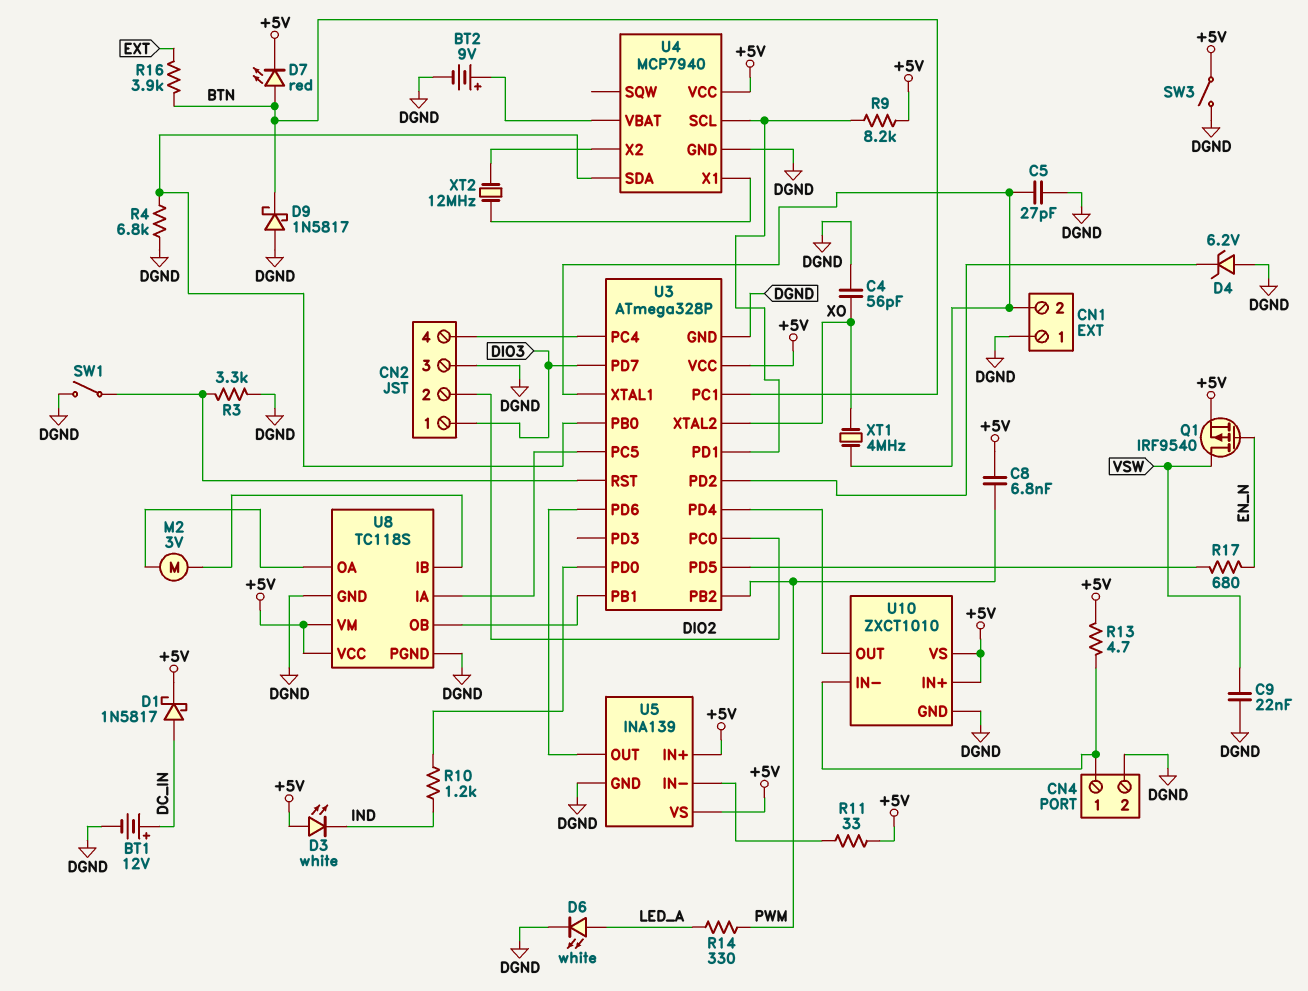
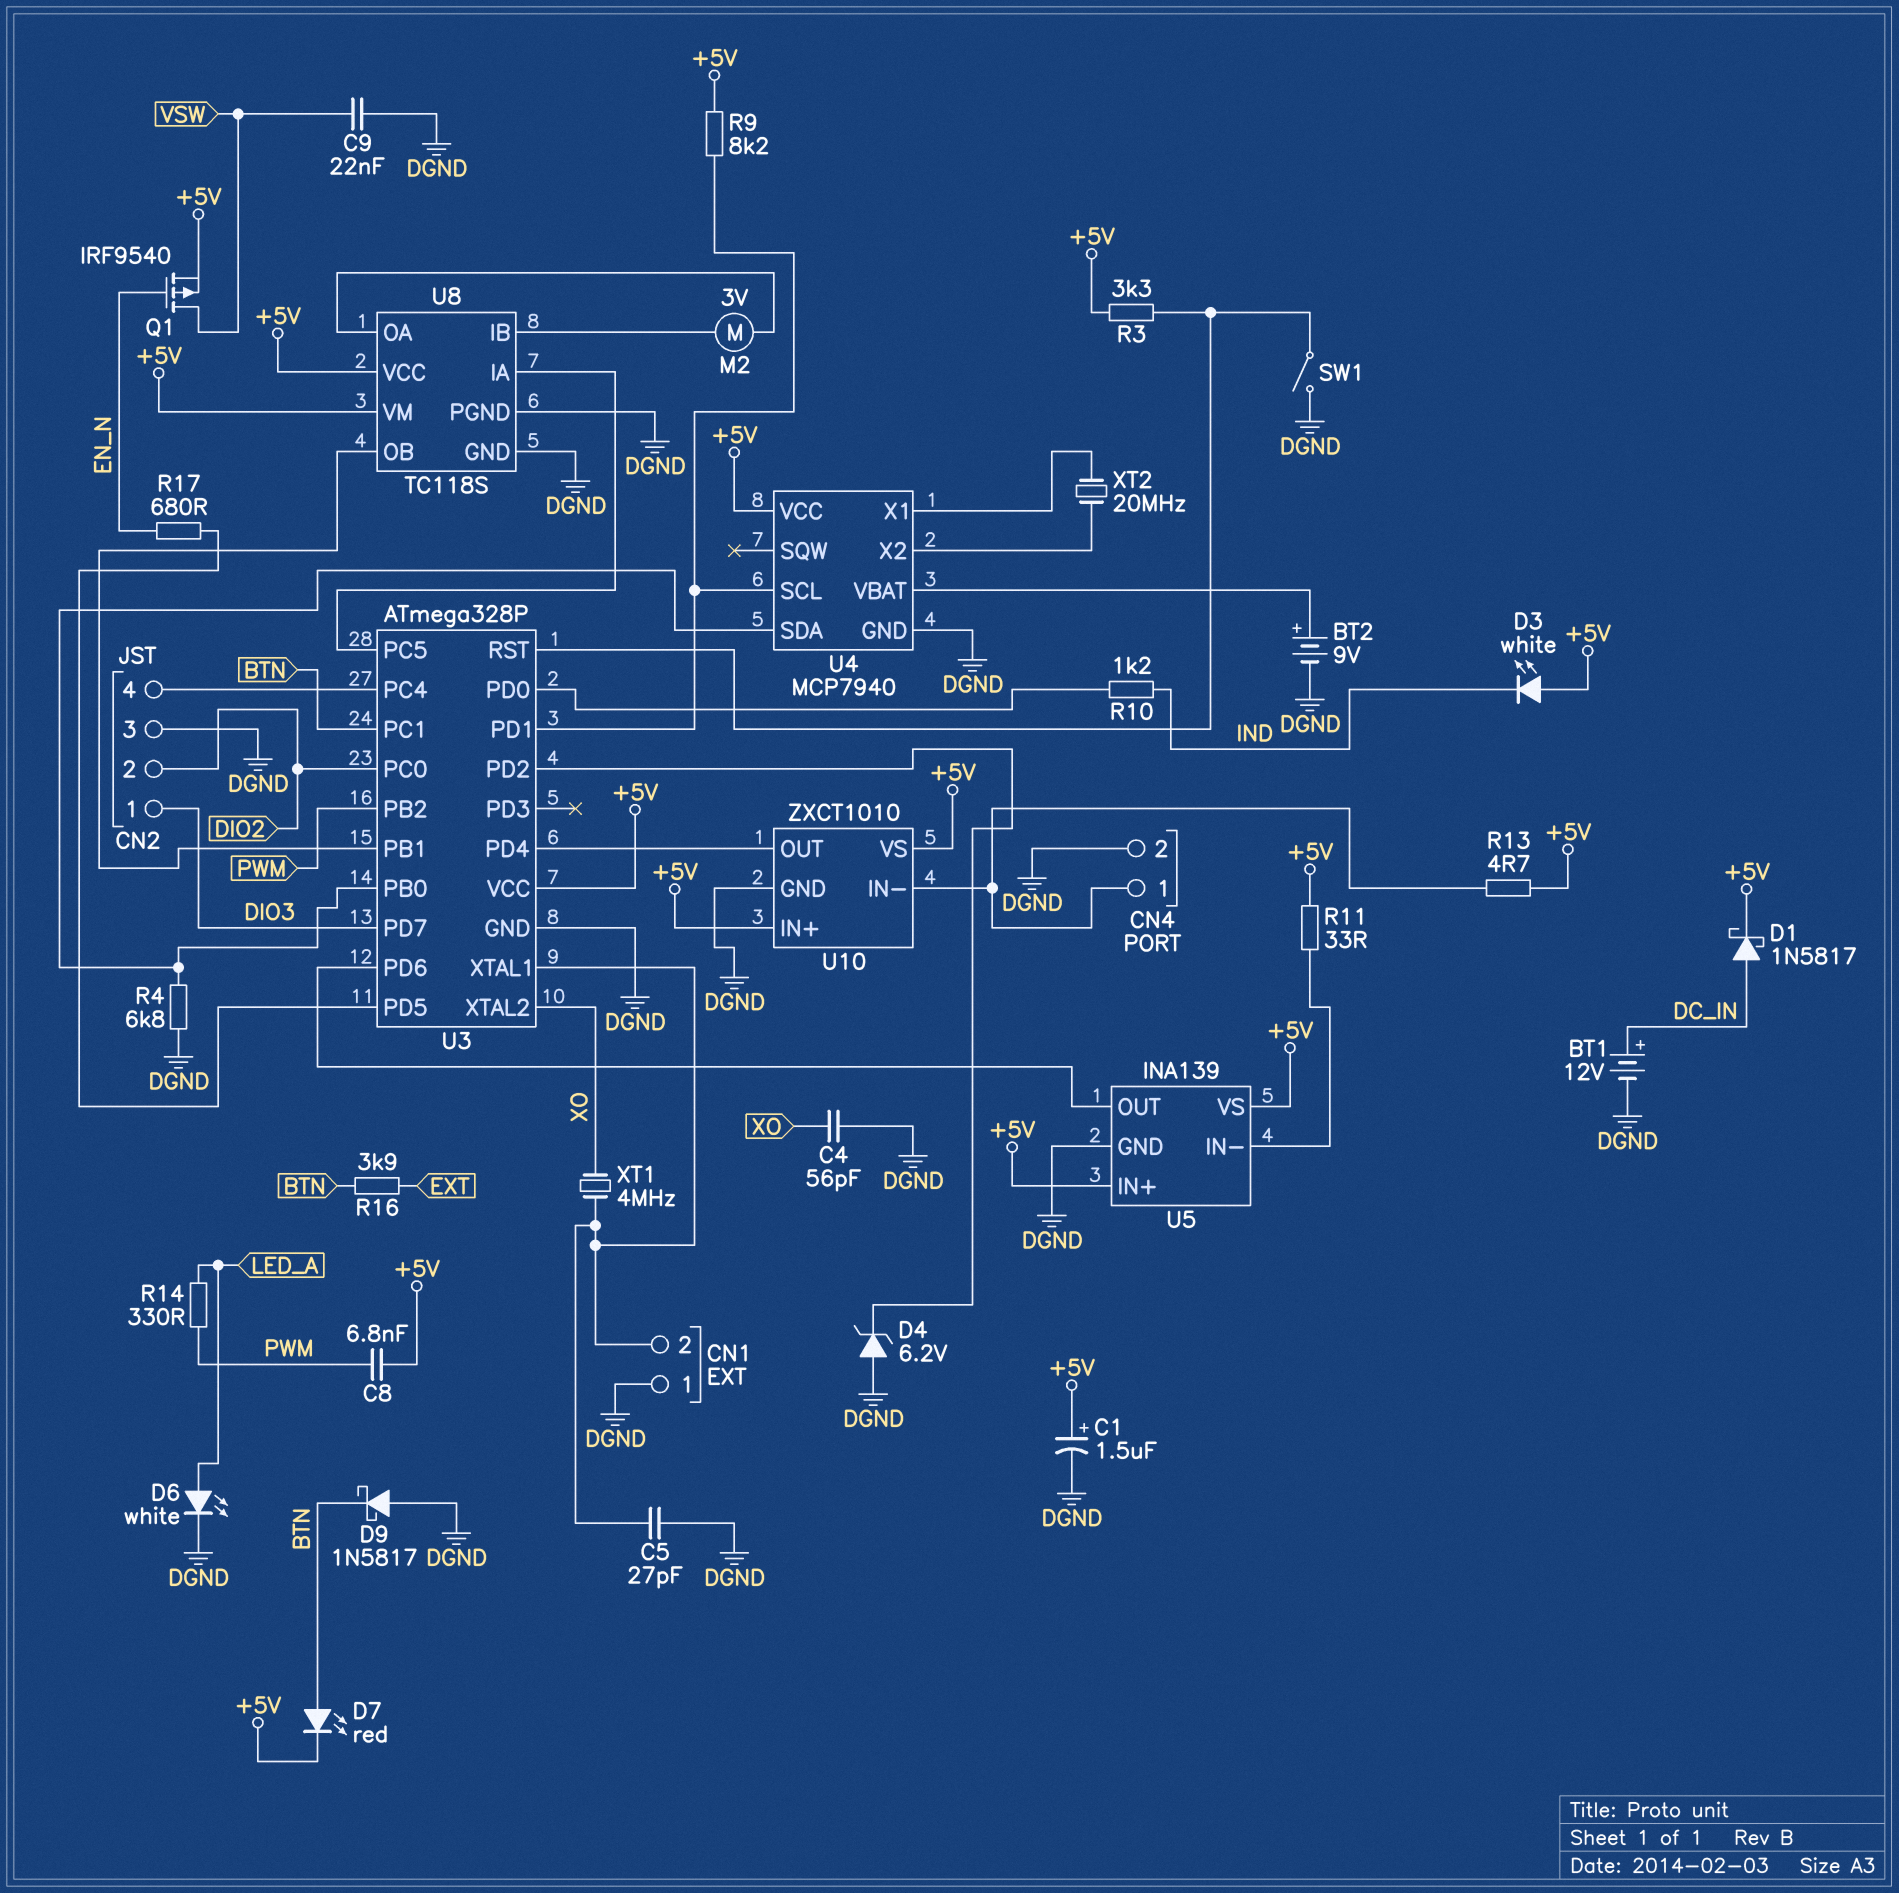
C1: none -> 1.5uF (plus +5V, minus DGND)
R3: 3.3k (DGND, U3/RST) -> 3.3k (+5V, U3/RST)
SW3: switch (+5V, DGND) -> none
XT2: 12MHz (U4/X1, U4/X2) -> 20MHz (U4/X1, U4/X2)

